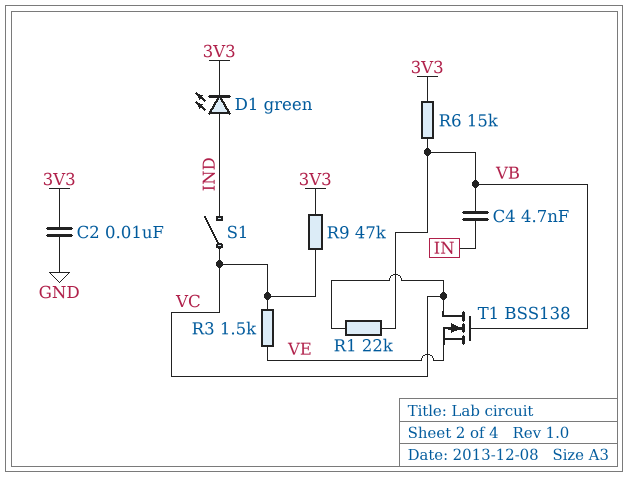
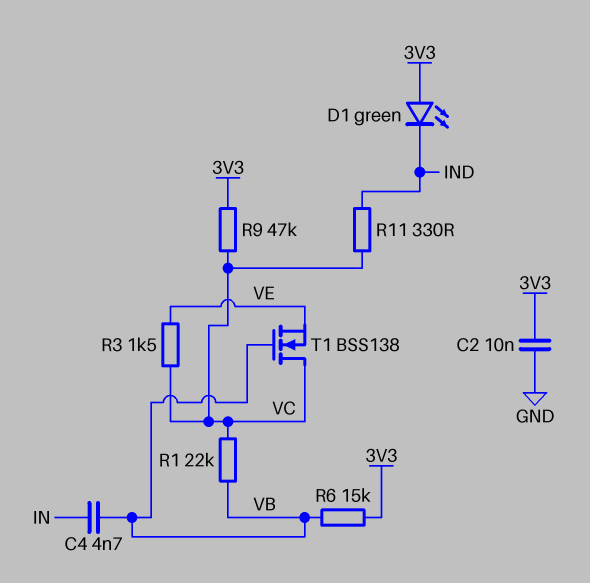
D1: LED green (A IND, K 3V3) -> LED green (A 3V3, K IND)
R11: none -> 330 (IND, VC)
S1: switch (IND, VC) -> none

